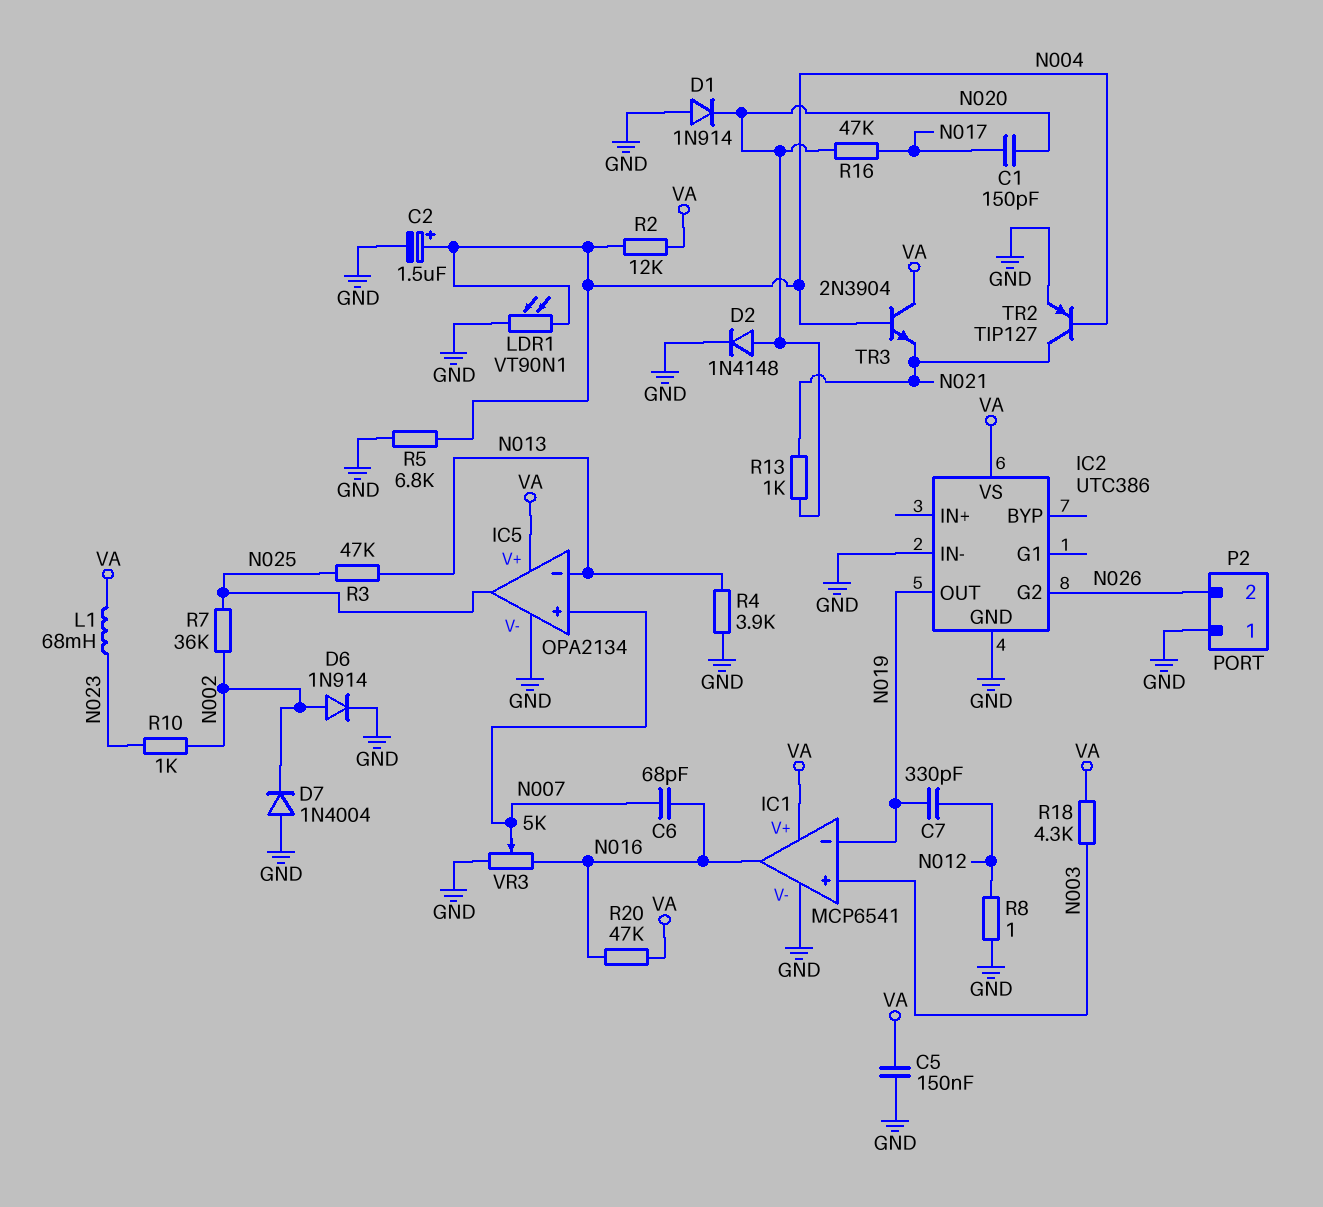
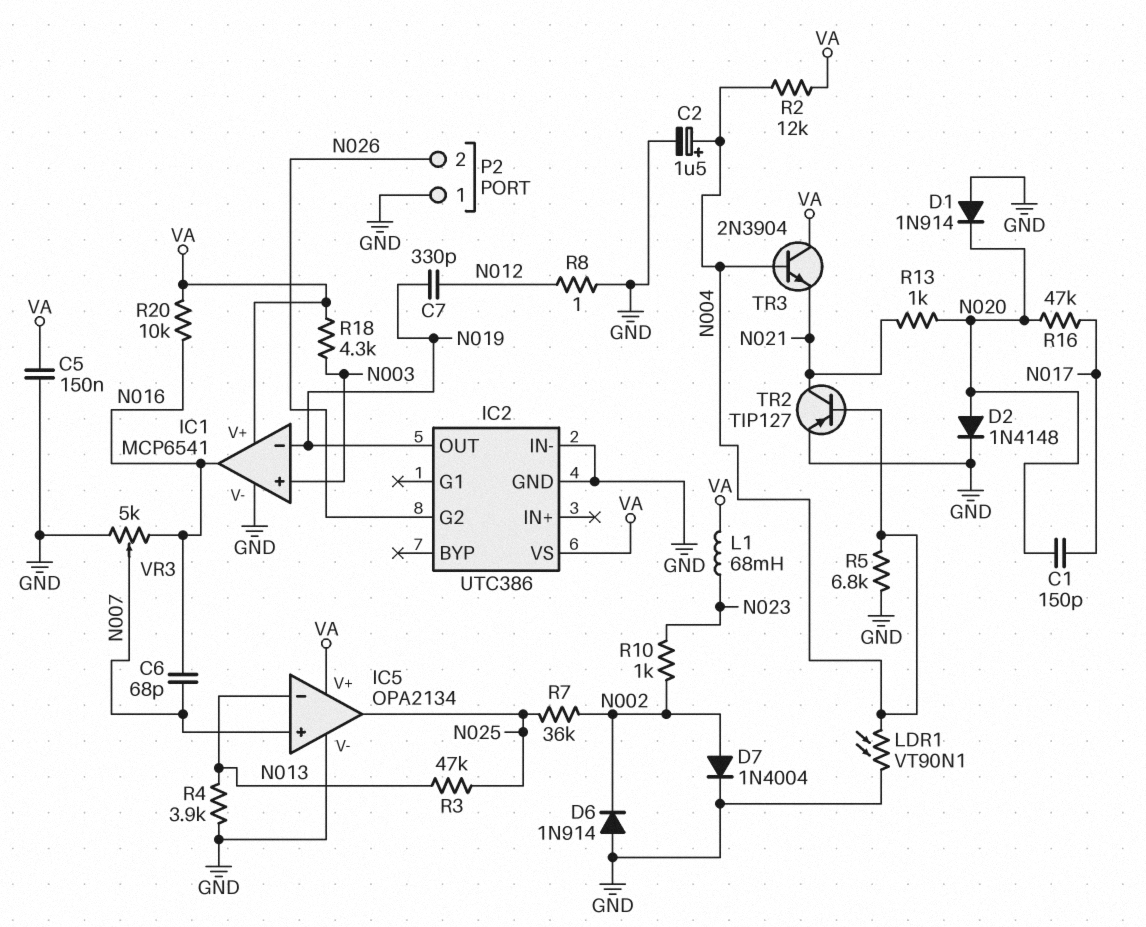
D6: diode 1N914 (A N002, K GND) -> diode 1N914 (A GND, K N002)
D7: diode 1N4004 (A GND, K N002) -> diode 1N4004 (A N002, K GND)
R20: 47k (N016, VA) -> 10k (N016, VA)

